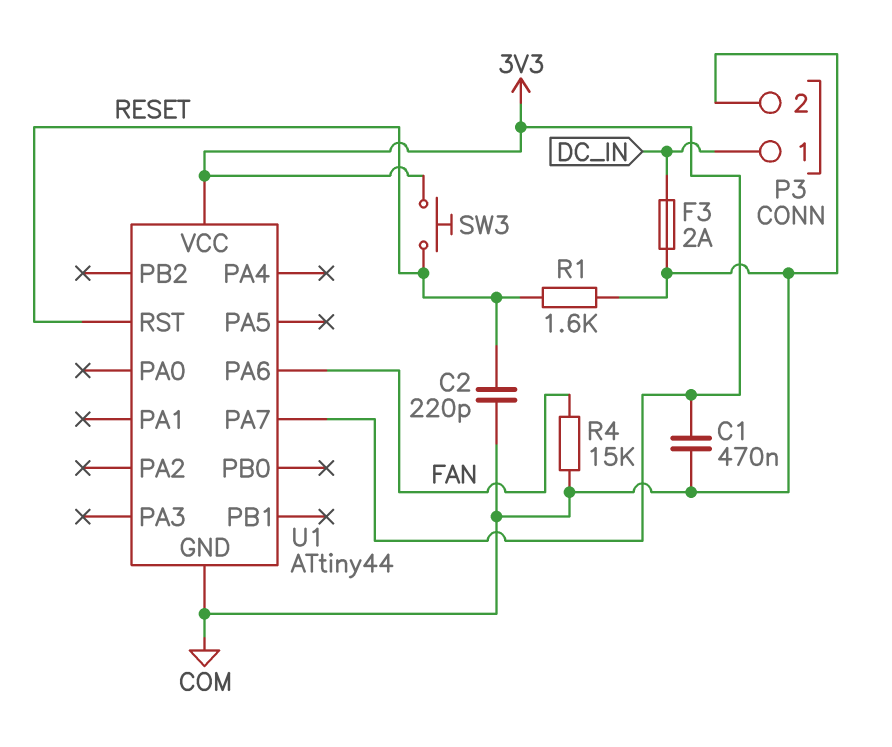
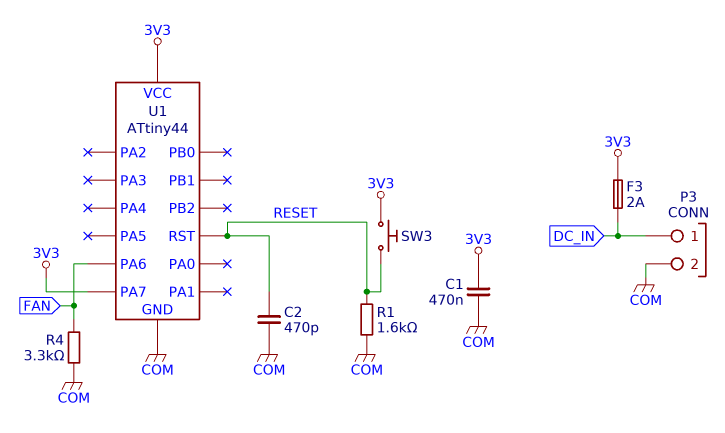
C2: 220pF (COM, RESET) -> 470pF (COM, RESET)
F3: 2A (COM, DC_IN) -> 2A (3V3, DC_IN)
R4: 15k (COM, FAN) -> 3.3k (COM, FAN)

